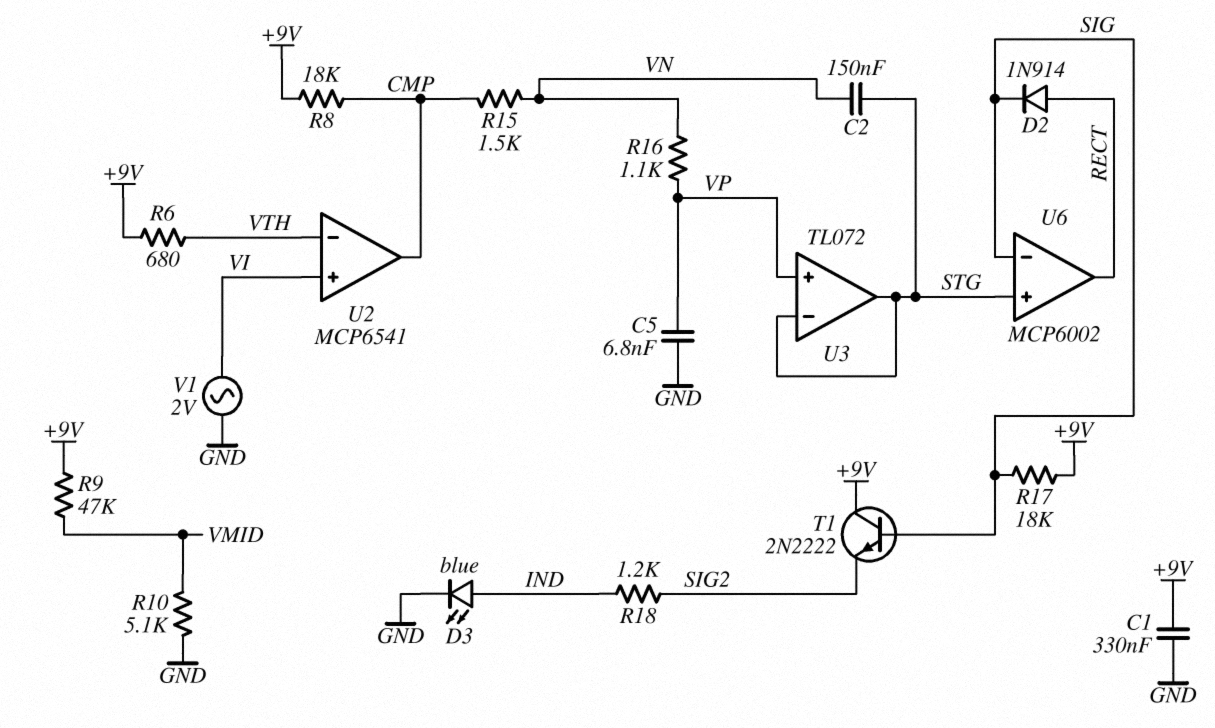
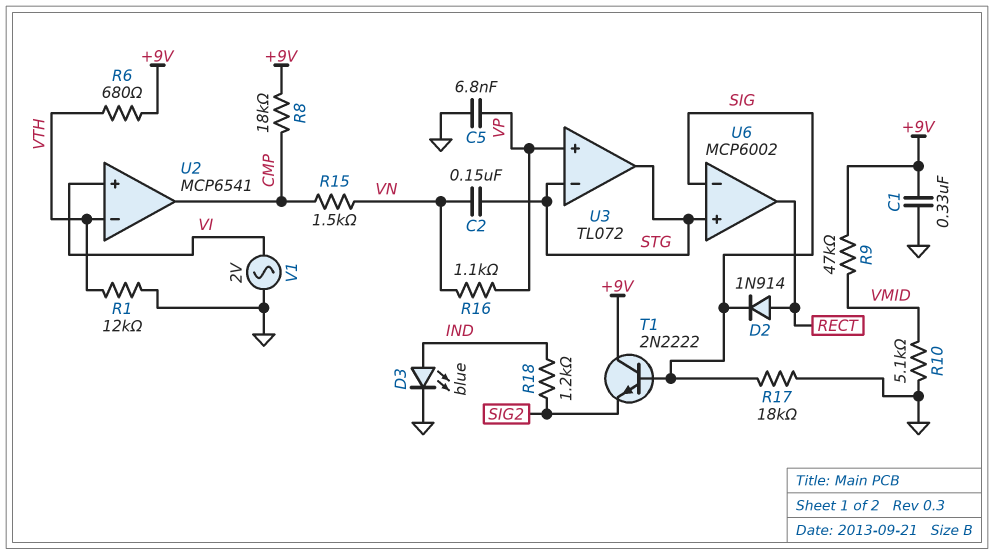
R1: none -> 12k (GND, VTH)
R17: 18k (+9V, SIG) -> 18k (GND, SIG)

